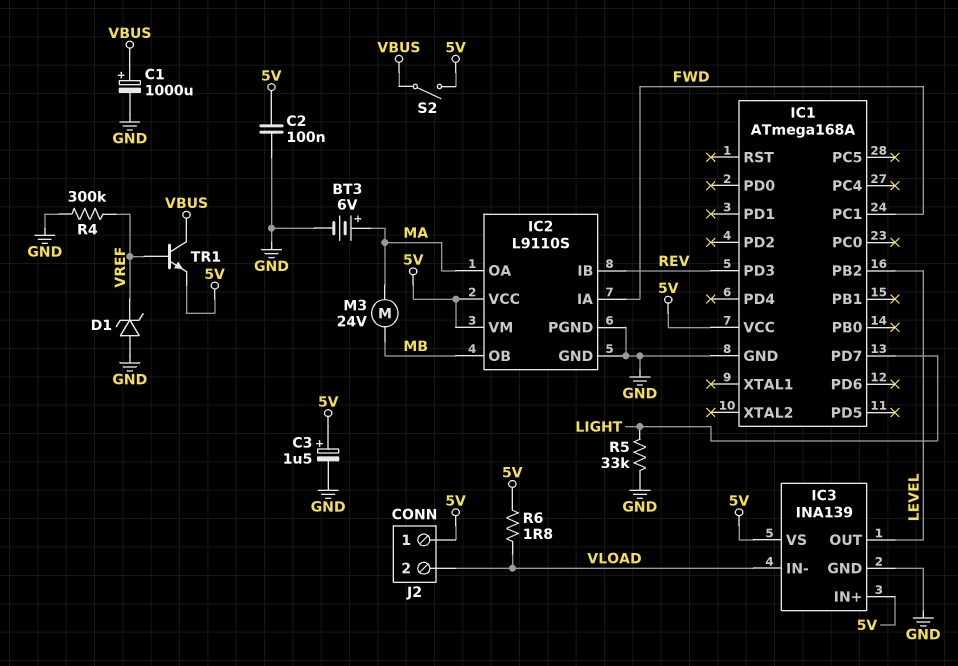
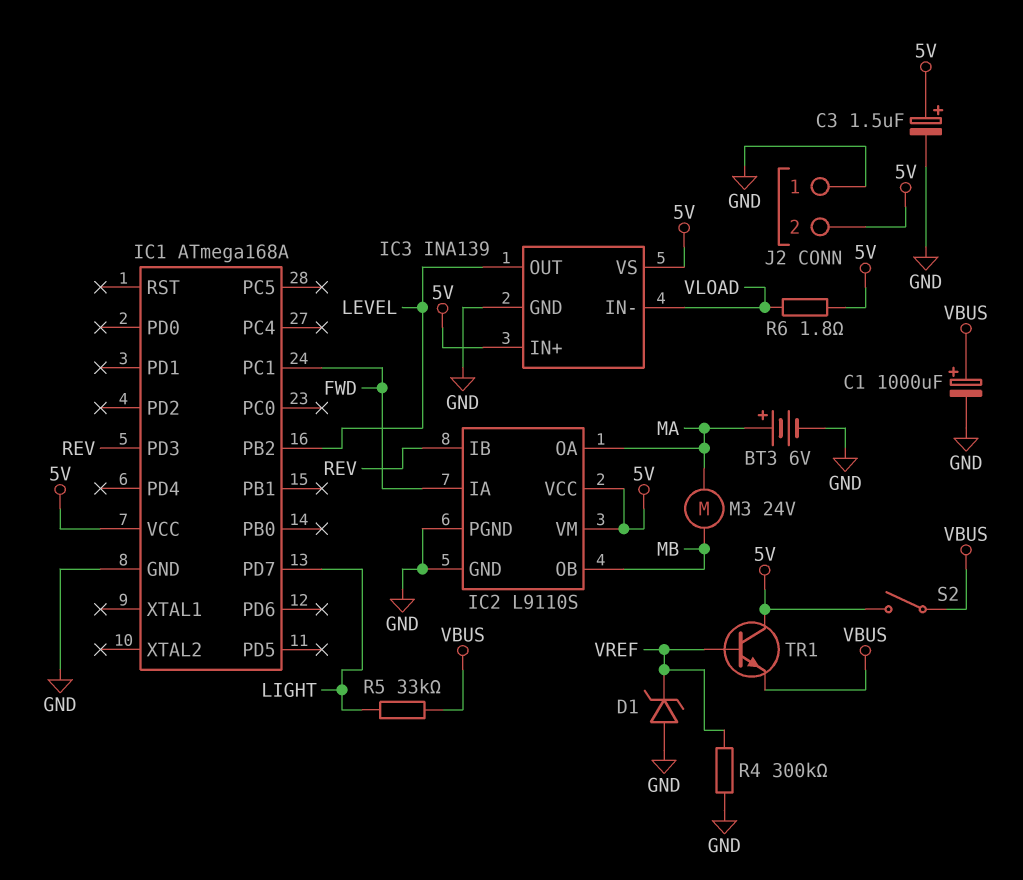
C2: 100nF (5V, GND) -> none
J2 pin 1: 5V -> GND
J2 pin 2: VLOAD -> 5V
R5: 33k (GND, LIGHT) -> 33k (LIGHT, VBUS)
TR1: NPN (B VREF, C VBUS, E 5V) -> NPN (B VREF, C 5V, E VBUS)

